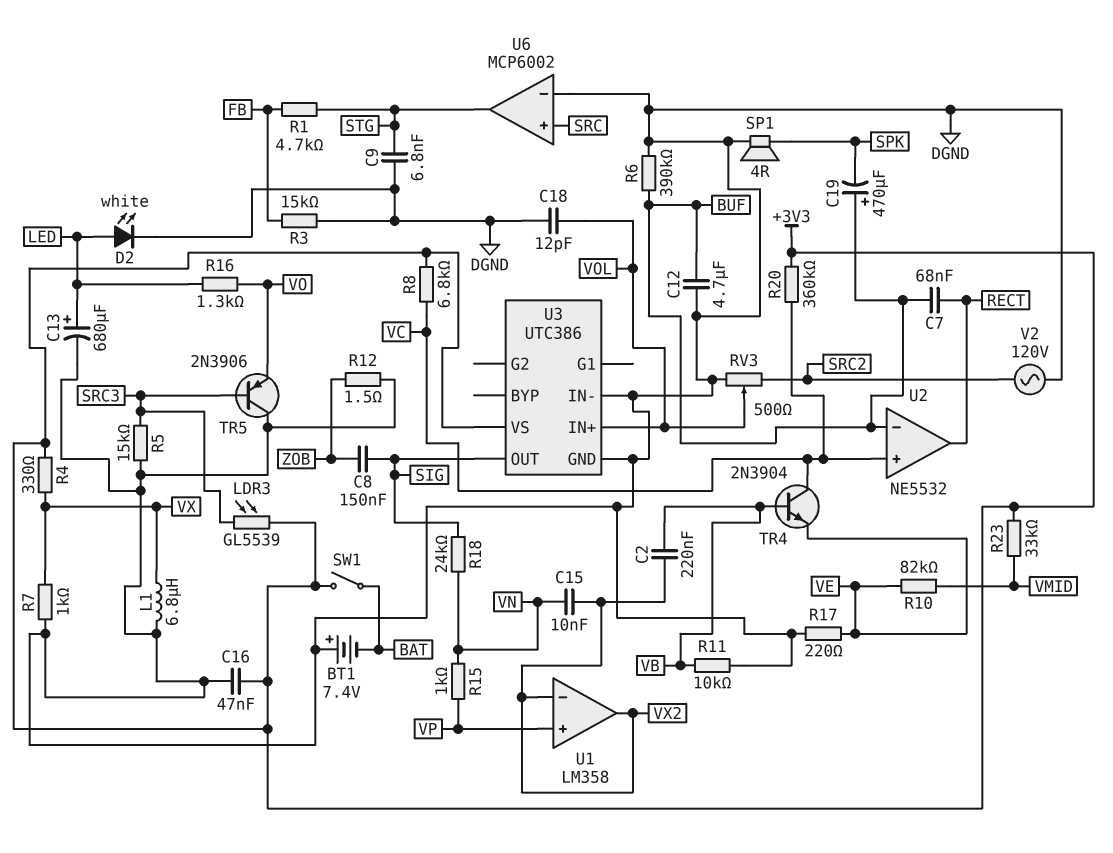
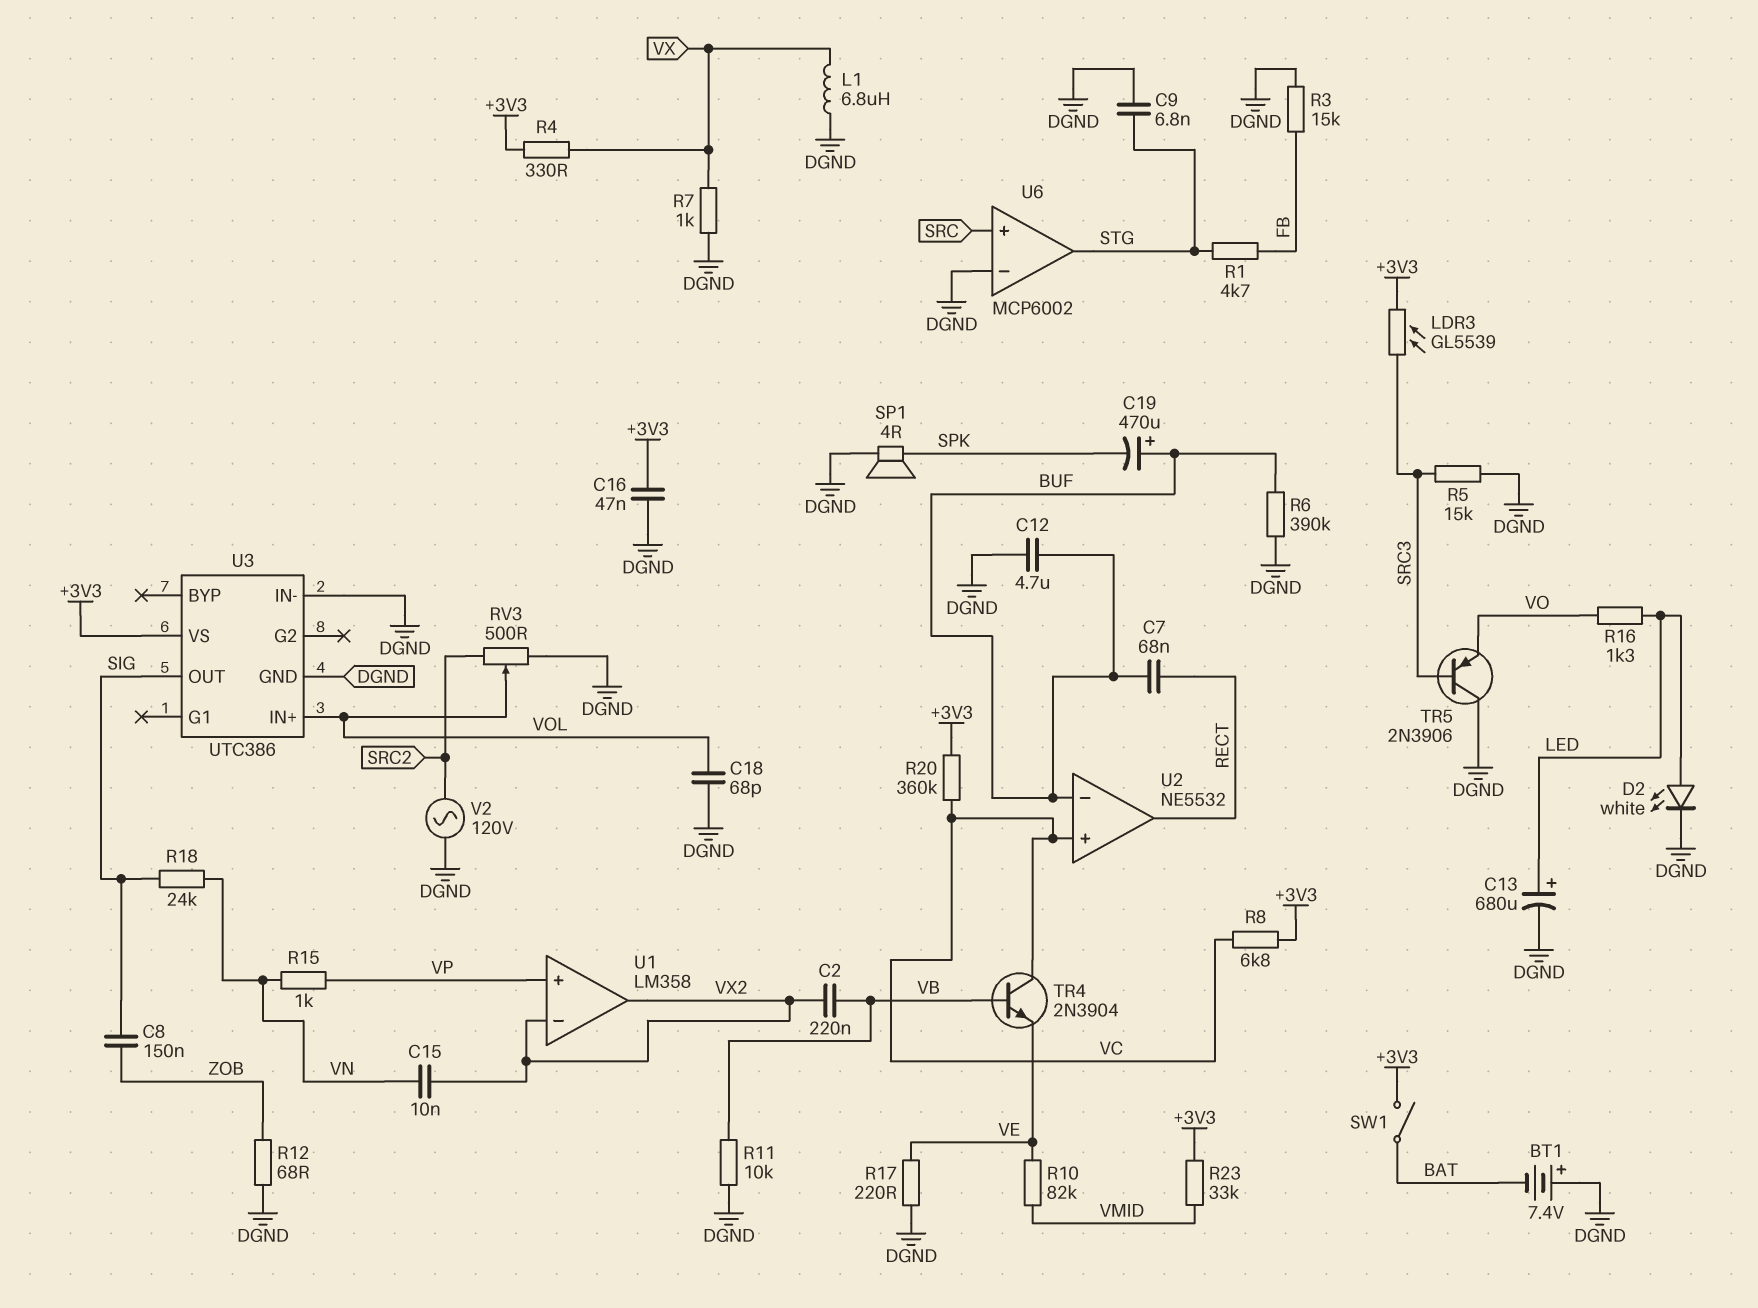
C18: 12pF (DGND, VOL) -> 68pF (DGND, VOL)
R12: 1.5 (DGND, ZOB) -> 68 (DGND, ZOB)

